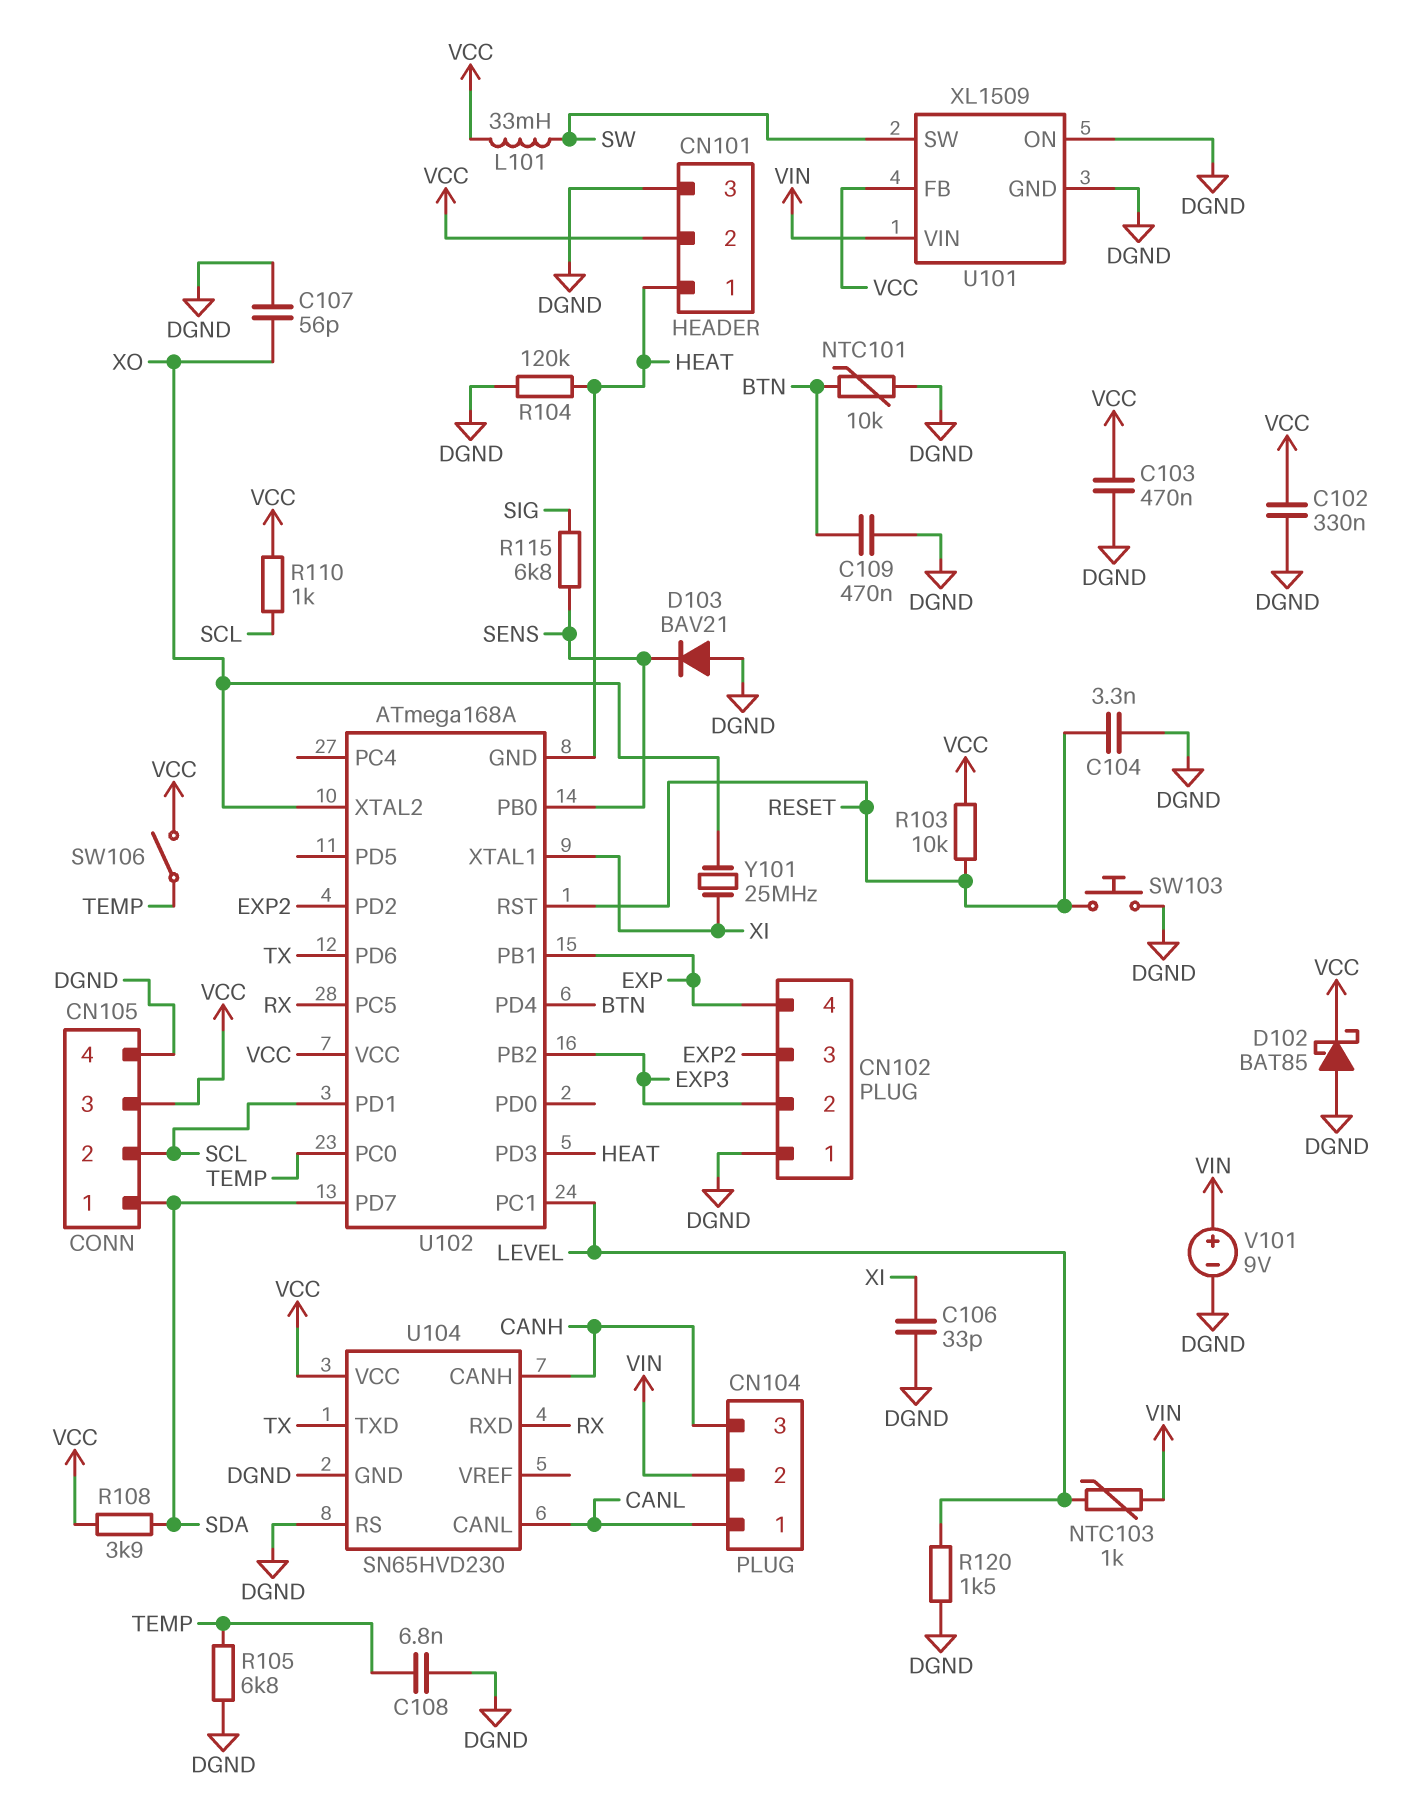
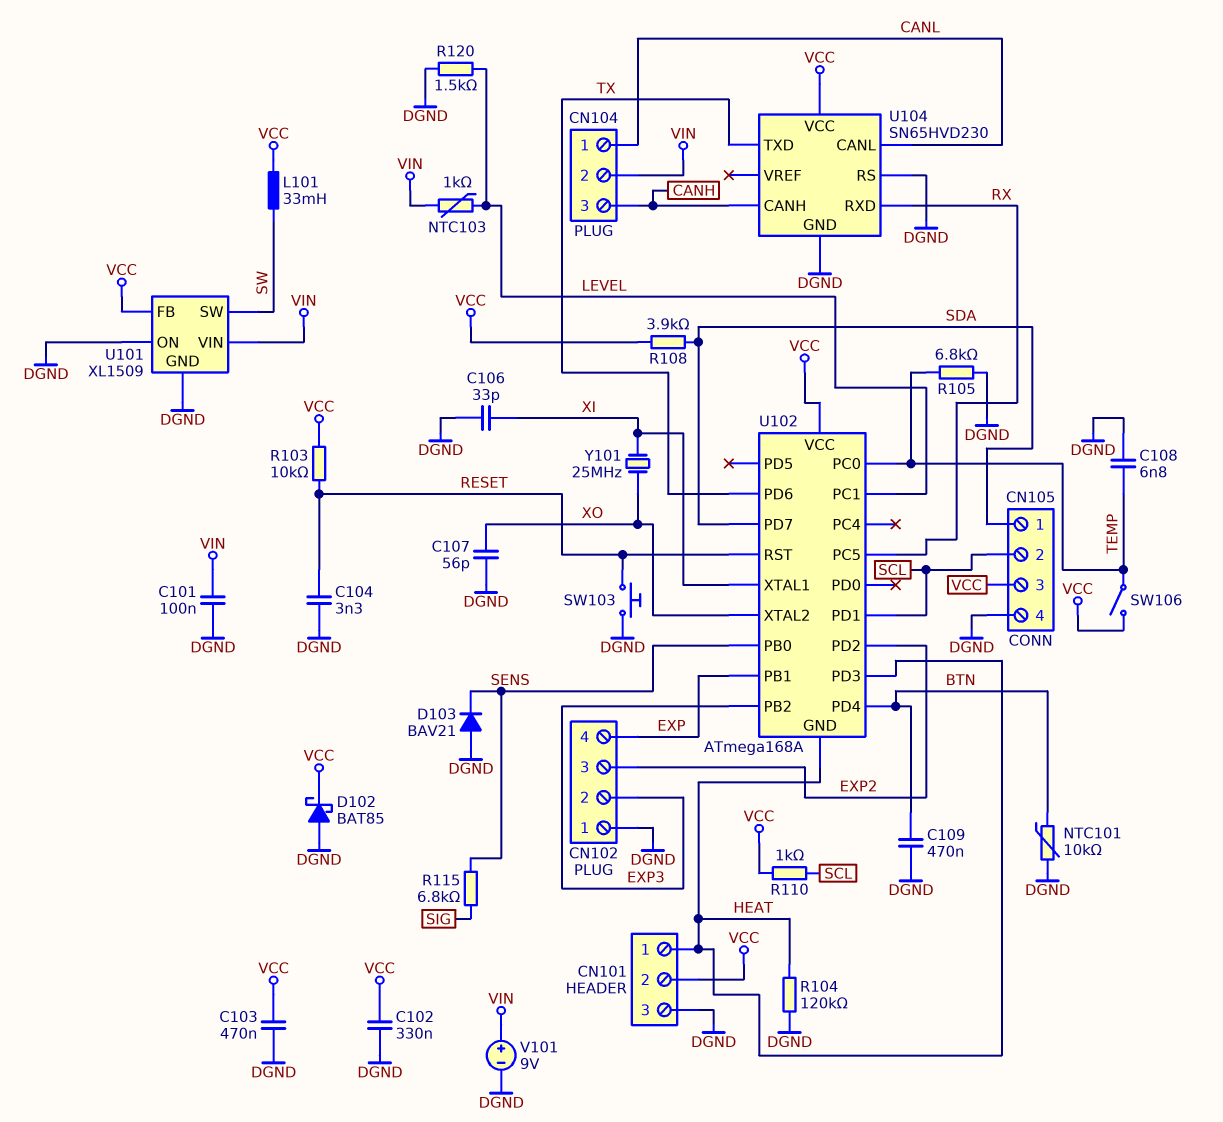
C101: none -> 100nF (DGND, VIN)

